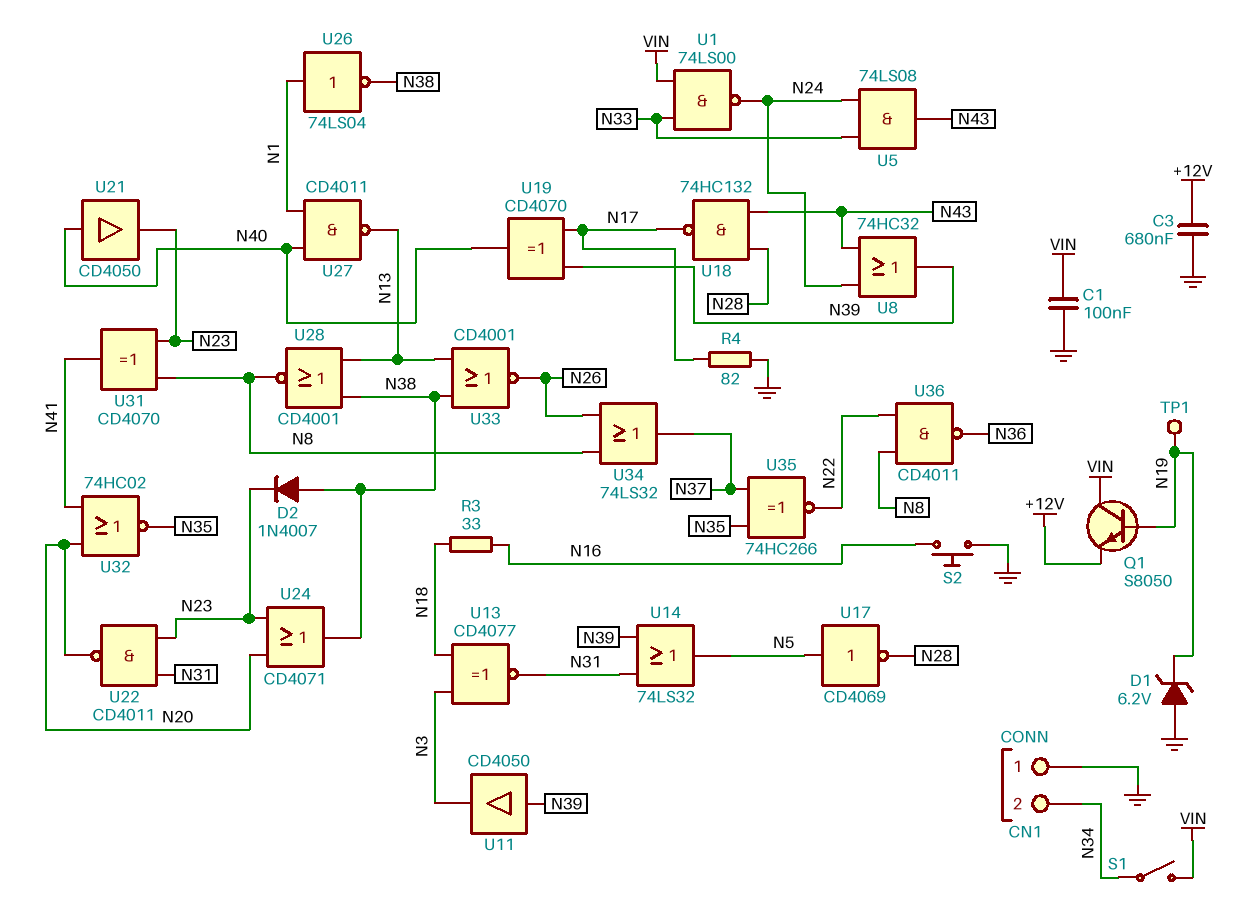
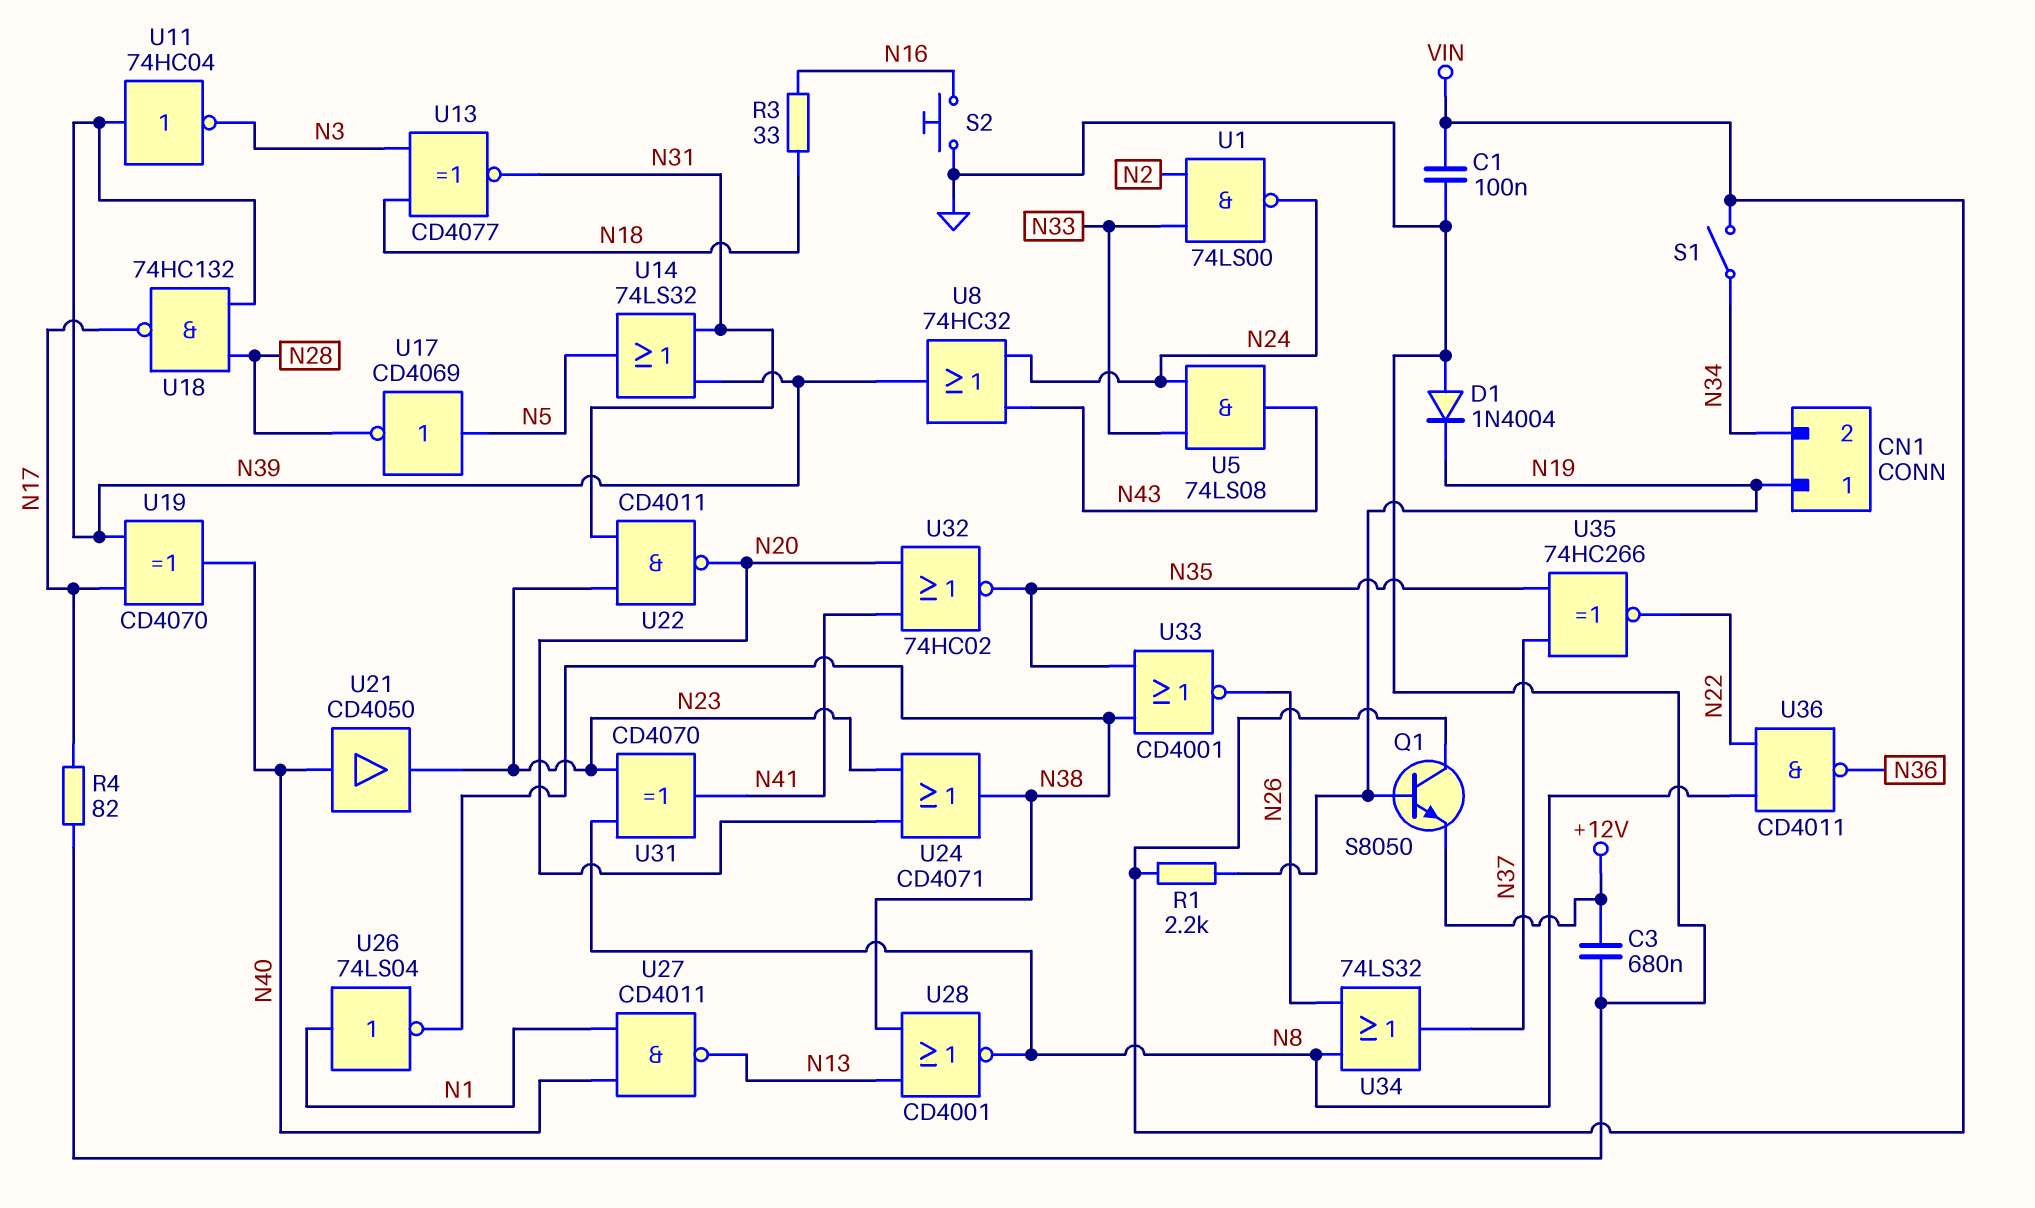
CN1 pin 1: GND -> N19
D1: zener 6.2V (A GND, K N19) -> diode 1N4004 (A GND, K N19)
D2: diode 1N4007 (A N38, K N23) -> none
R1: none -> 2.2k (N19, VIN)
TP1: test point (N19) -> none
U1: NAND 74LS00 (in N33, in VIN, out N24) -> NAND 74LS00 (in N2, in N33, out N24)
U11: buffer CD4050 (in N39, out N3) -> NOT 74HC04 (in N39, out N3)
U18: NAND 74HC132 (in N28, in N43, out N17) -> NAND 74HC132 (in N28, in N39, out N17)
U33: NOR CD4001 (in N13, in N38, out N26) -> NOR CD4001 (in N35, in N38, out N26)

